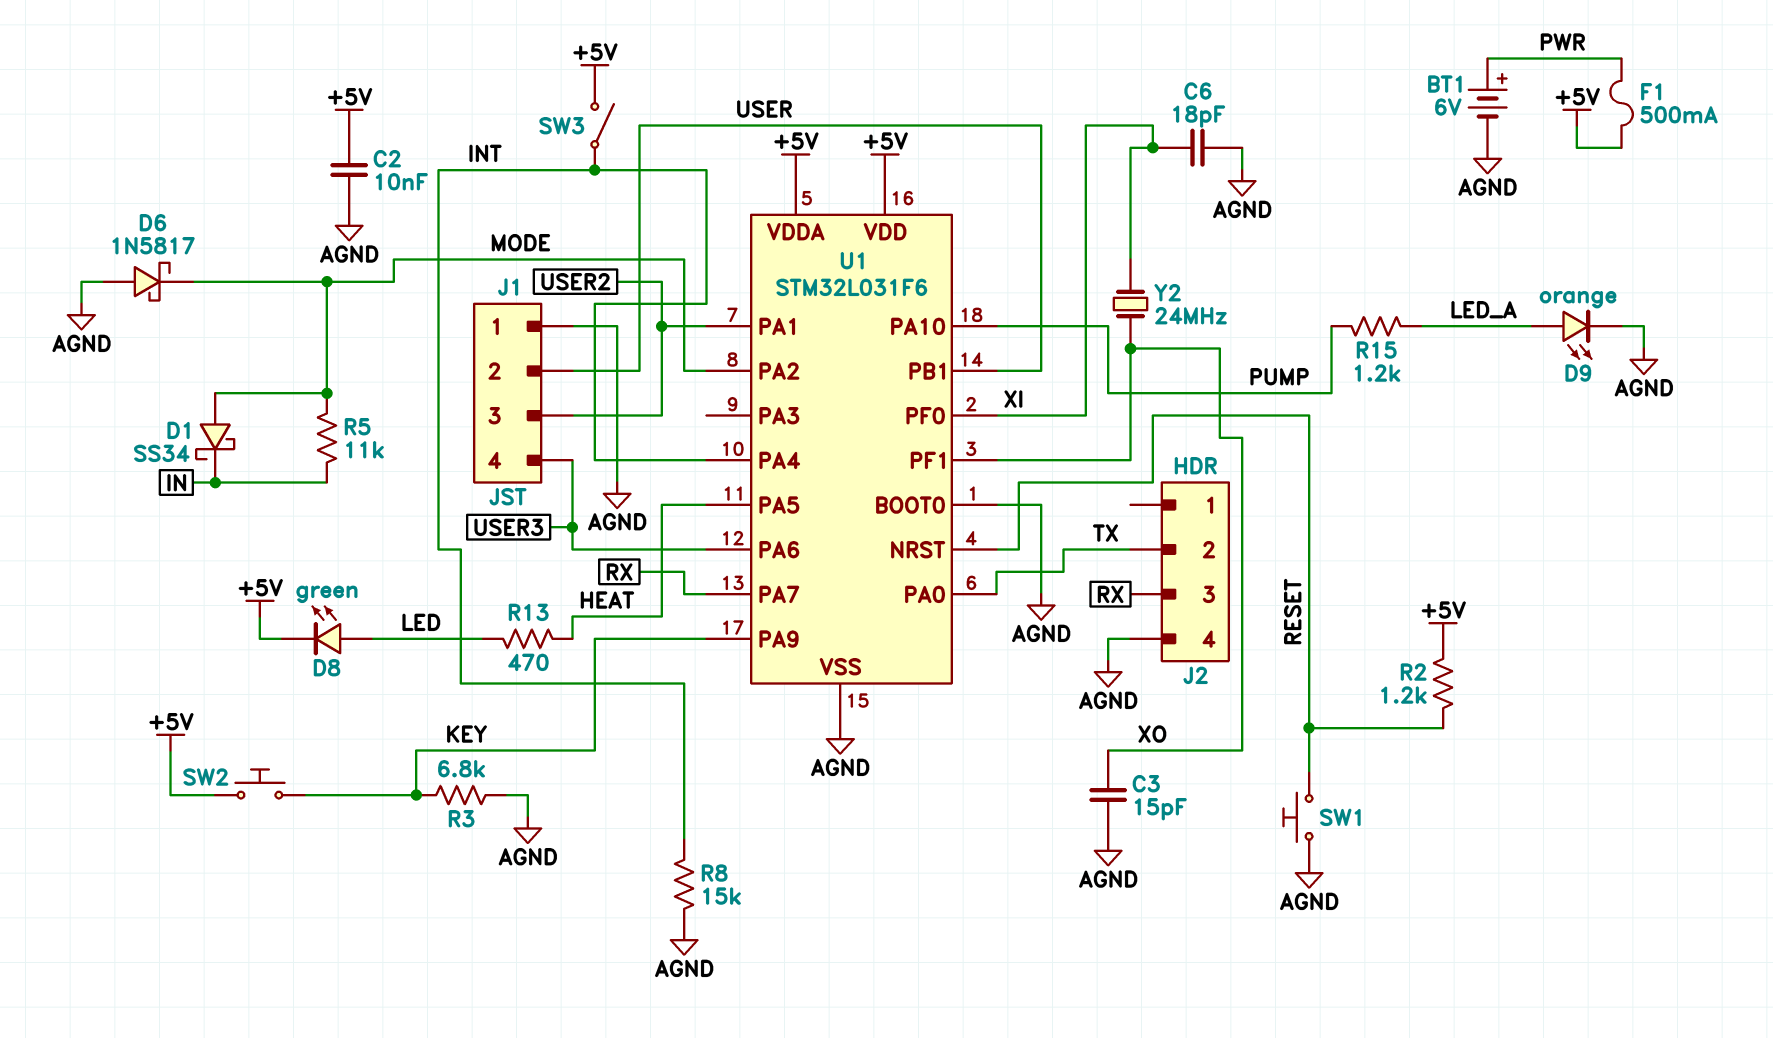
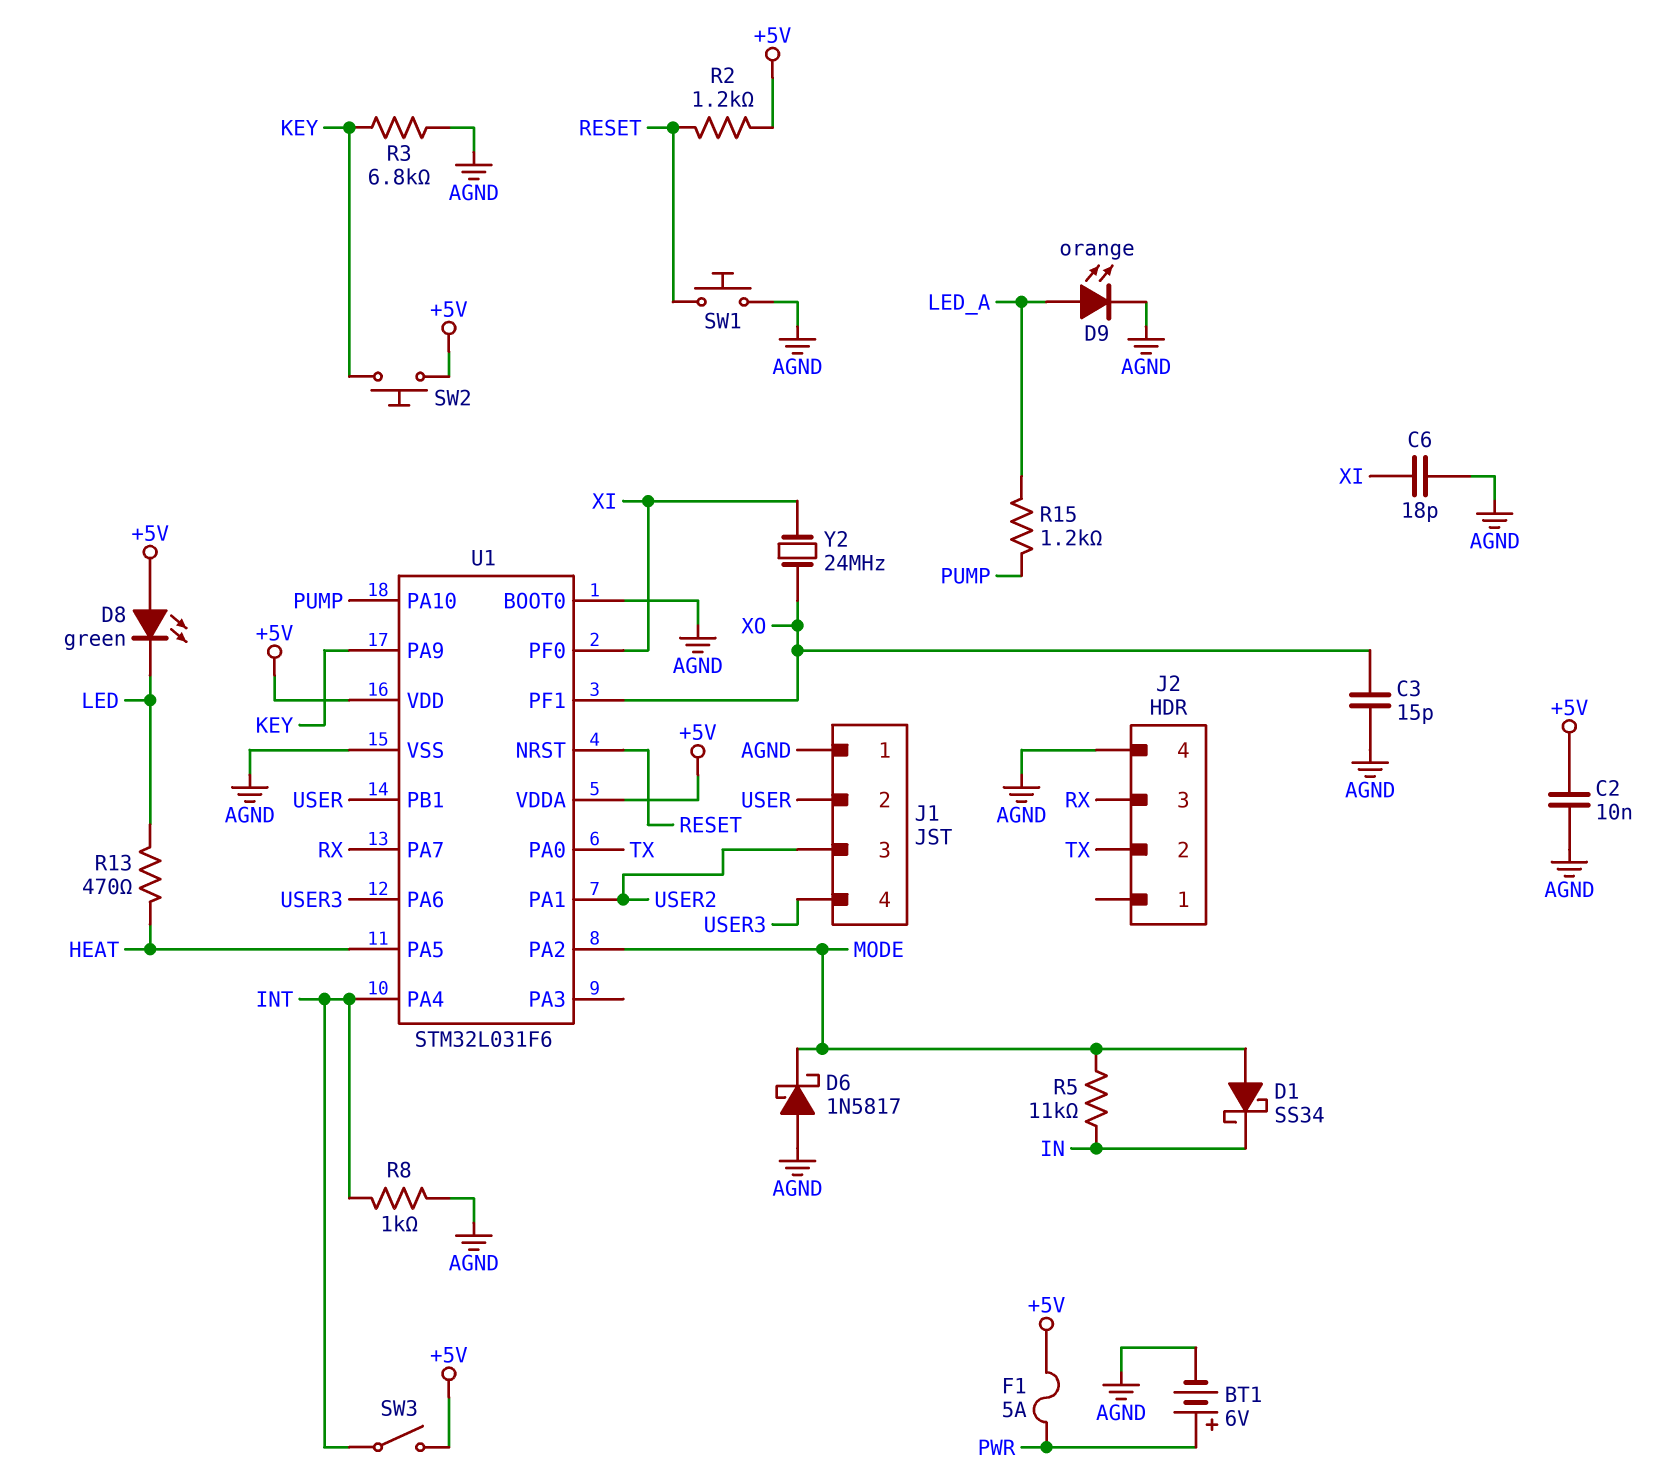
D8: LED green (A LED, K +5V) -> LED green (A +5V, K LED)
F1: 500mA (+5V, PWR) -> 5A (+5V, PWR)
R8: 15k (AGND, INT) -> 1k (AGND, INT)

